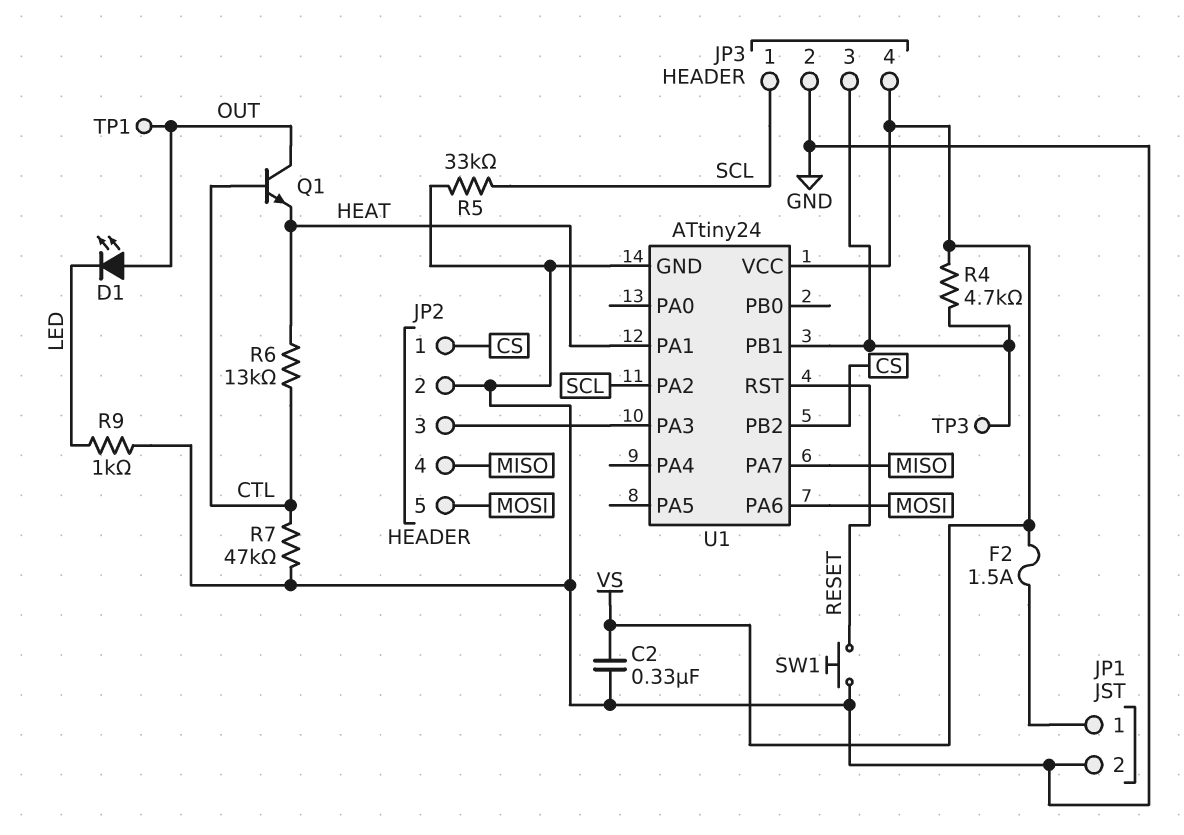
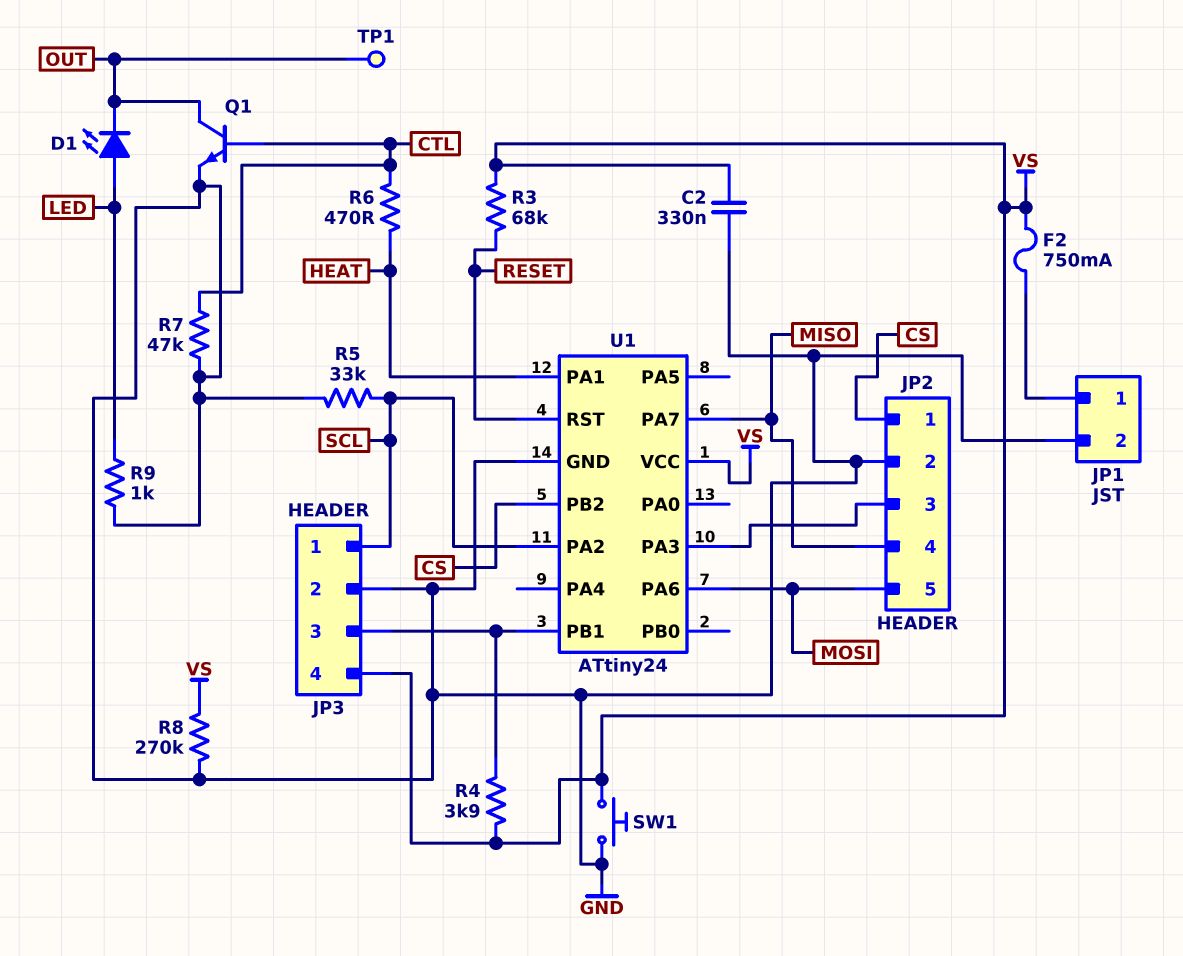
D1: LED (A OUT, K LED) -> LED (A LED, K OUT)
F2: 1.5A (JP1/1, VS) -> 750mA (JP1/1, VS)
Q1: NPN (B CTL, C OUT, E HEAT) -> NPN (B CTL, C OUT, E GND)
R3: none -> 68k (RESET, VS)
R4: 4.7k (JP3/3, VS) -> 3.9k (JP3/3, VS)
R6: 13k (CTL, HEAT) -> 470 (CTL, HEAT)
R8: none -> 270k (GND, VS)
SW1: button (GND, RESET) -> button (GND, VS)
TP3: test point (JP3/3) -> none

